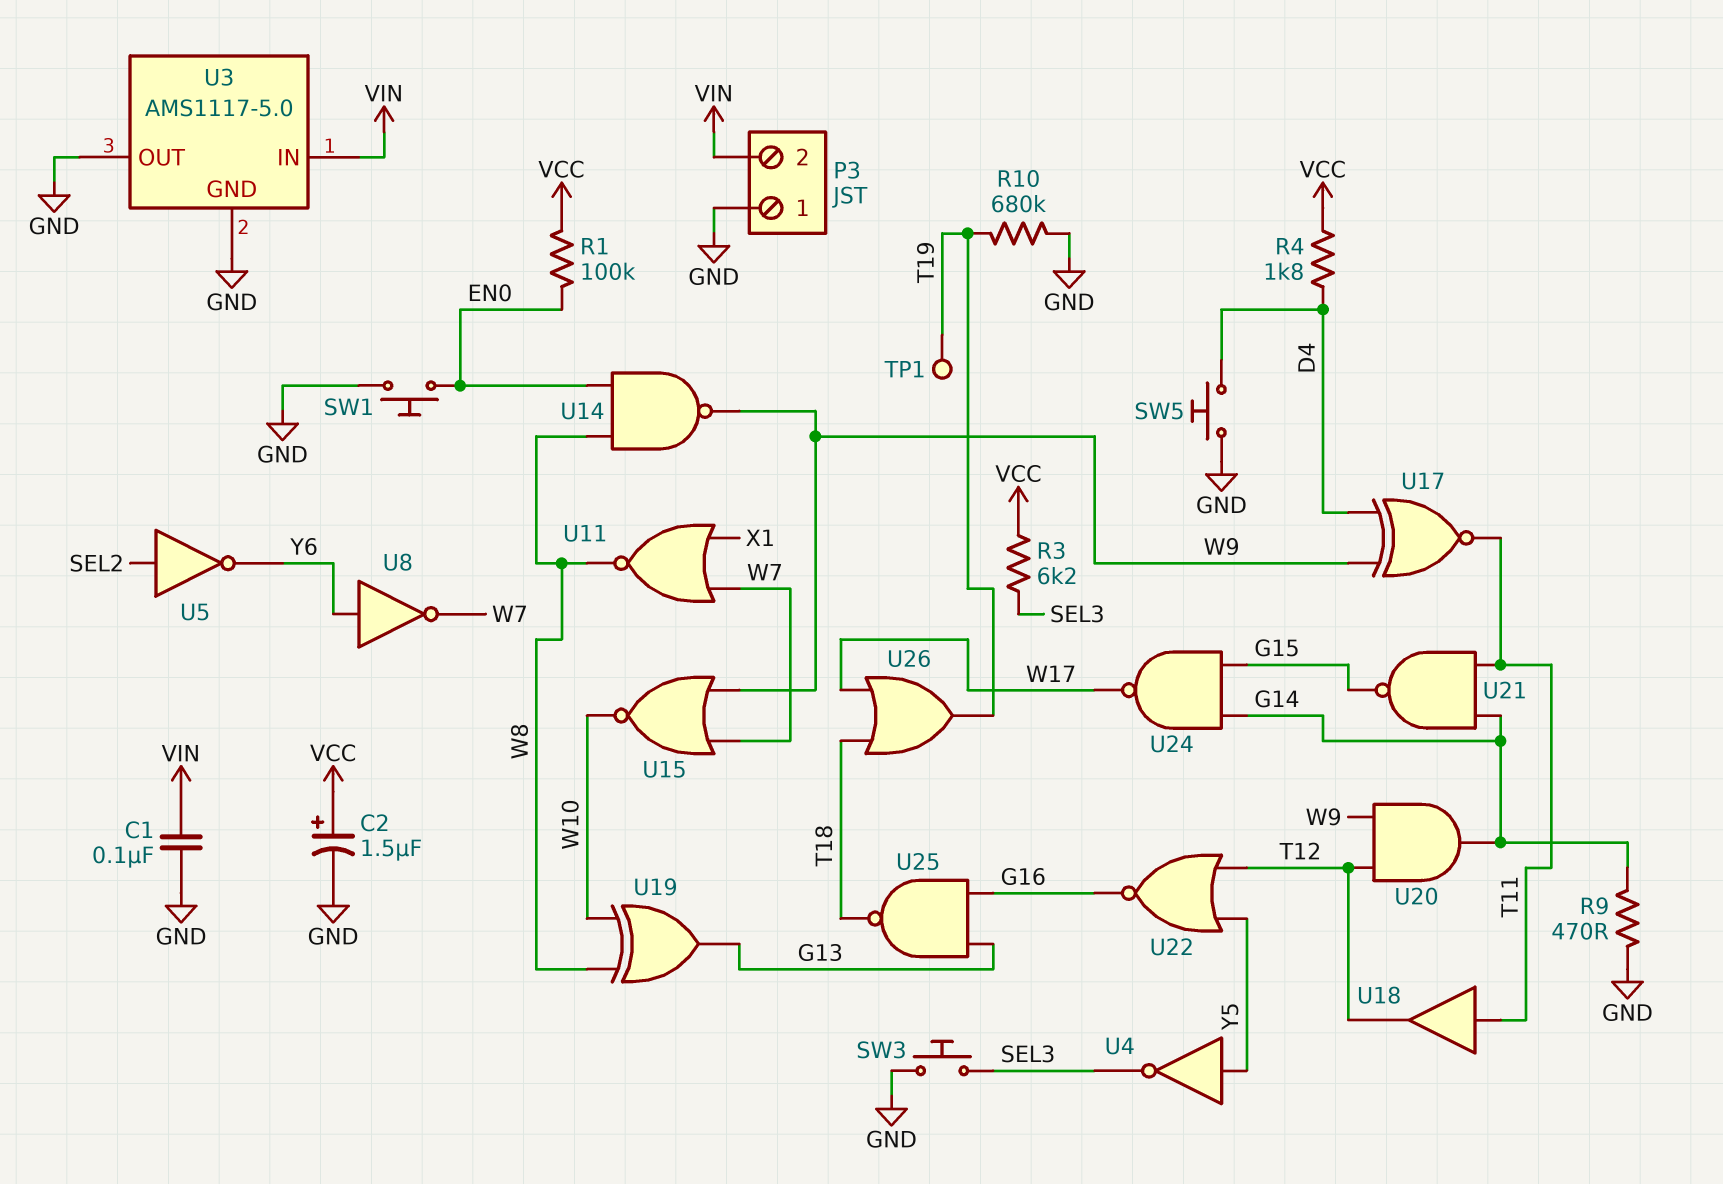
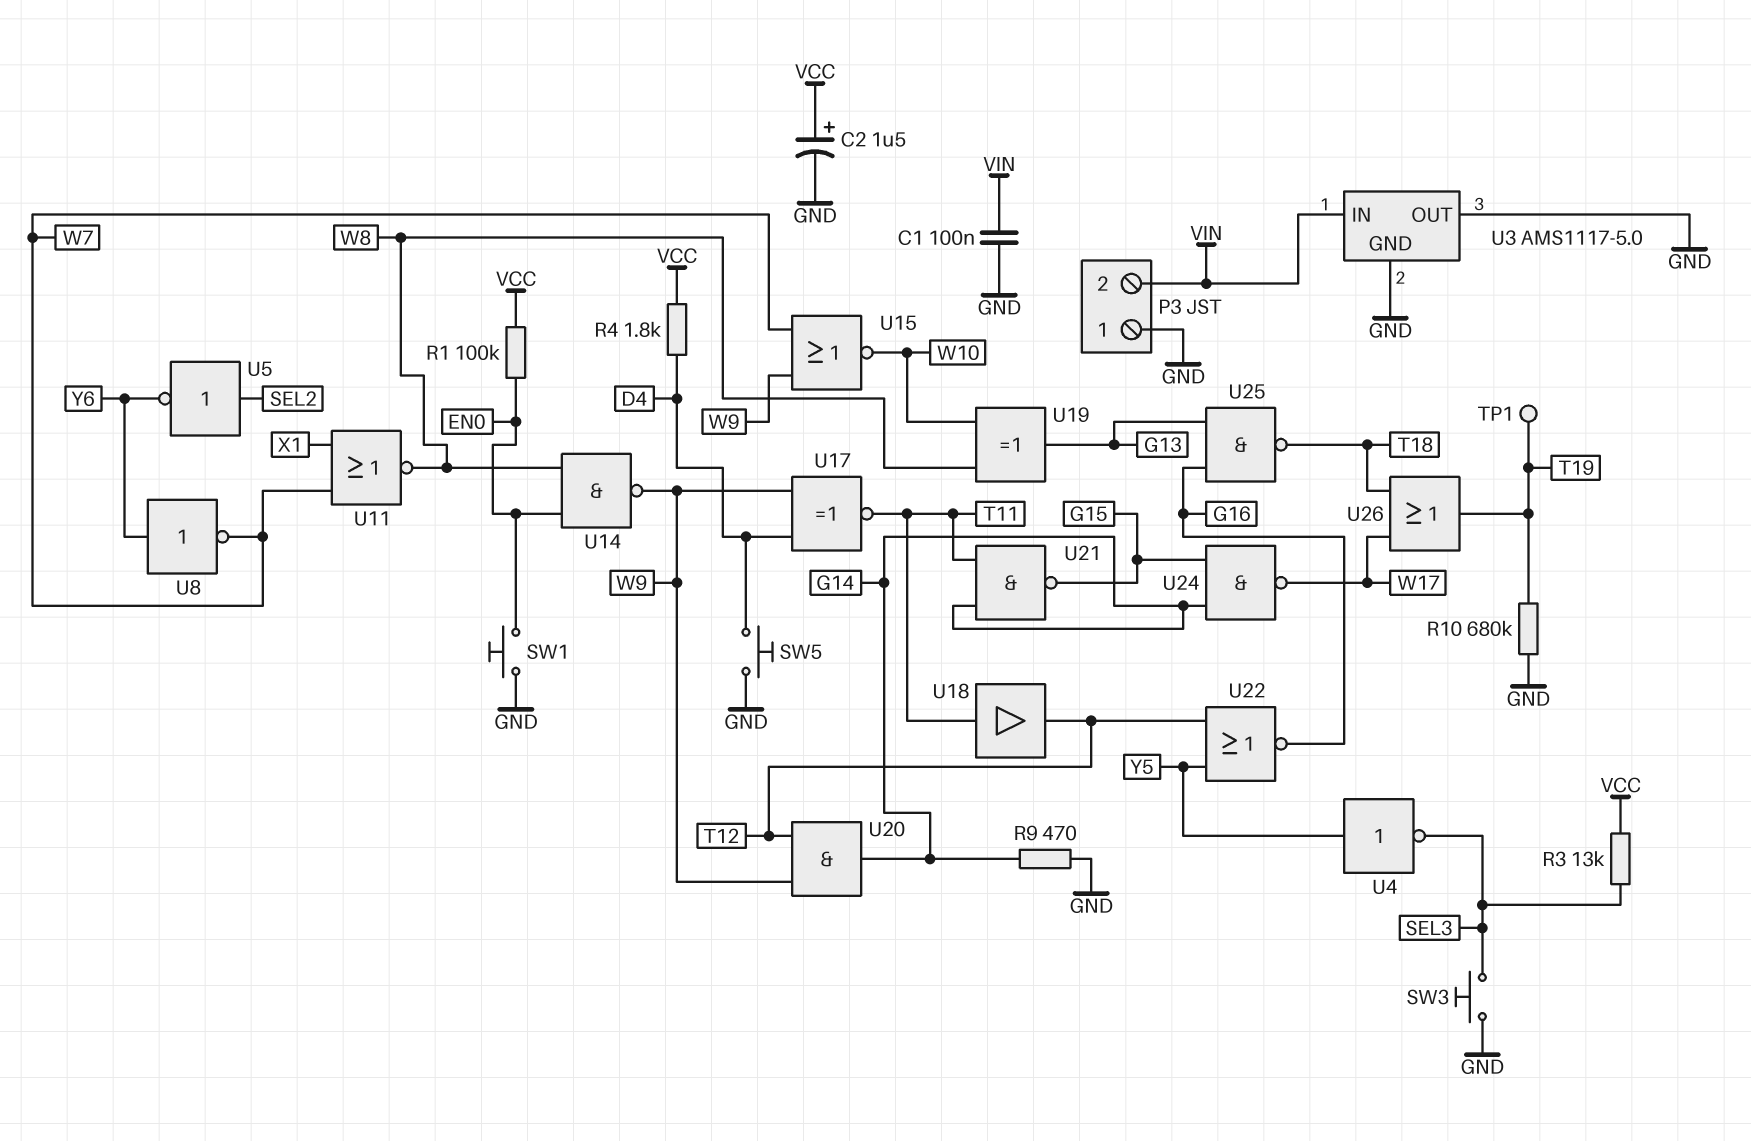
R3: 6.2k (SEL3, VCC) -> 13k (SEL3, VCC)

